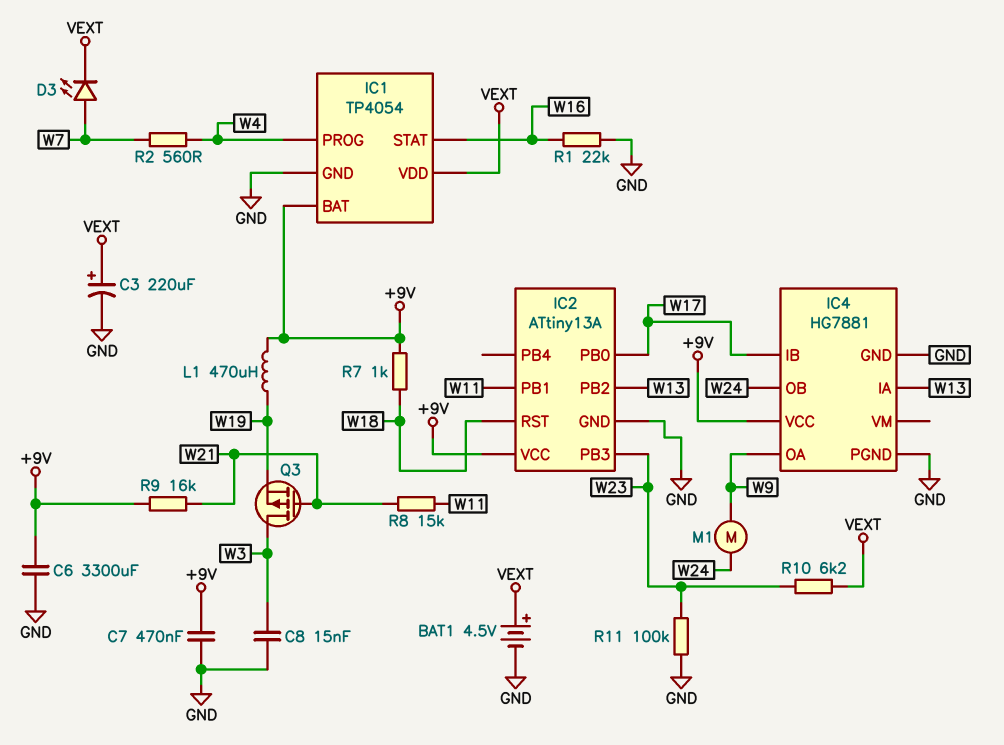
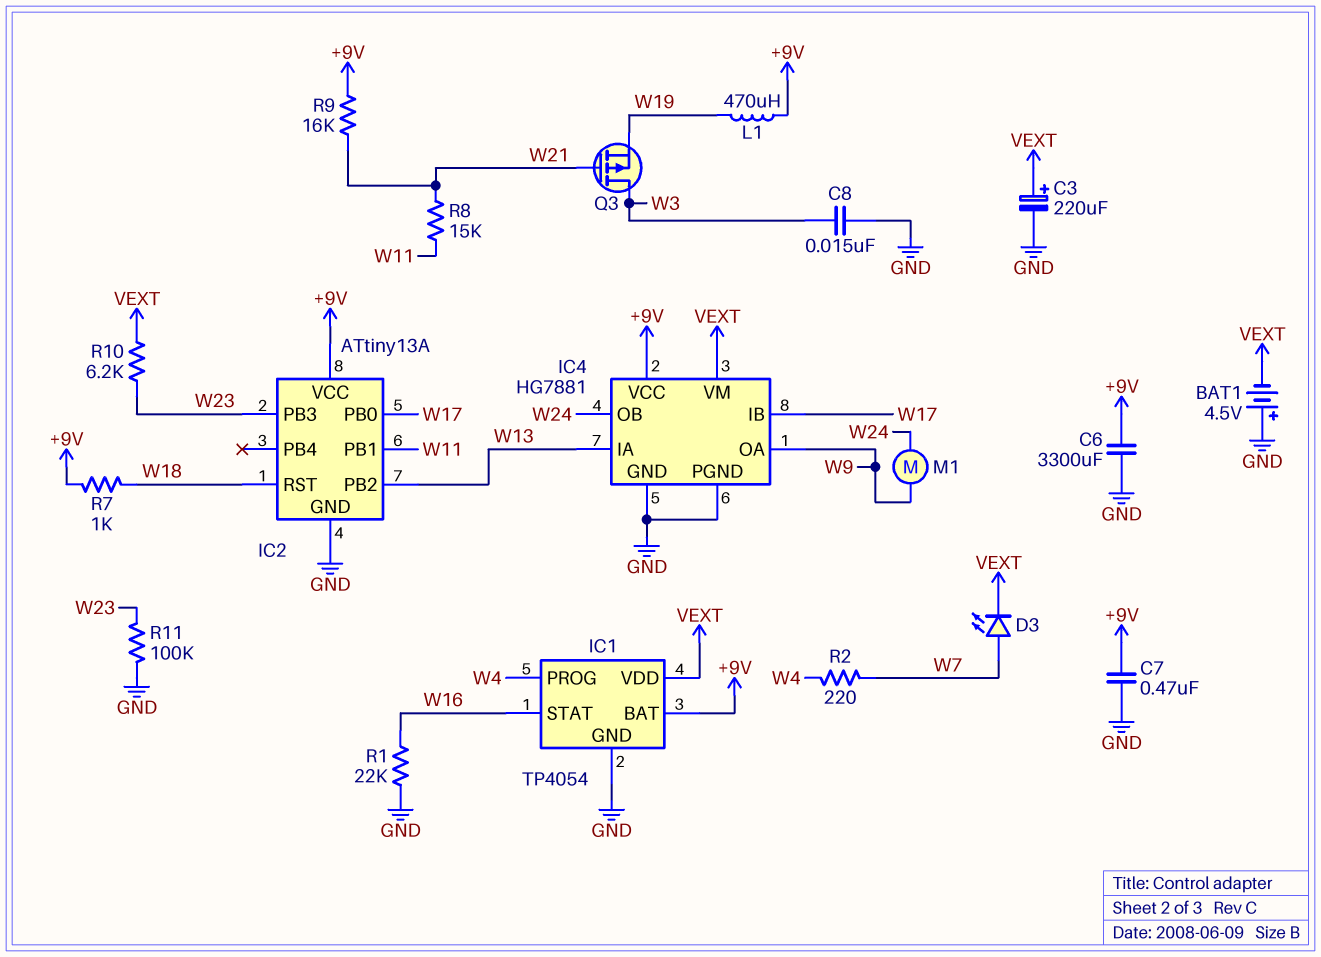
BAT1: 4.5V (plus VEXT, minus GND) -> 4.5V (plus GND, minus VEXT)
IC4 pin VM: none -> VEXT
R2: 560 (W4, W7) -> 220 (W4, W7)

